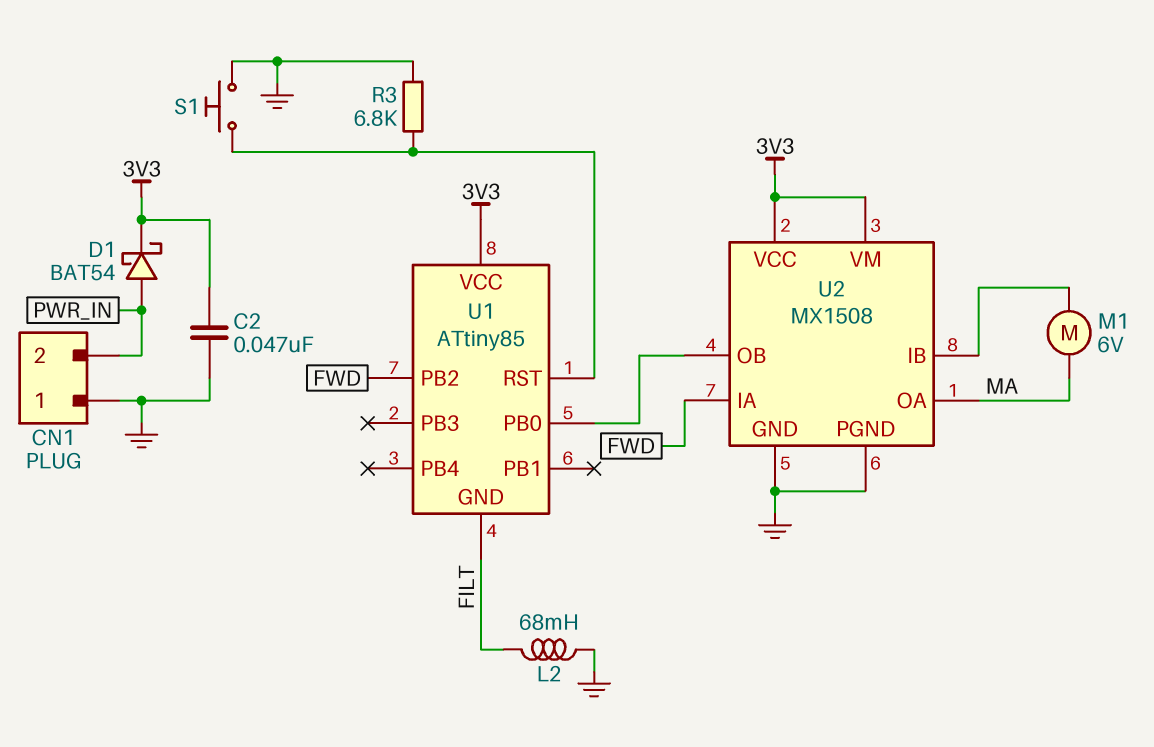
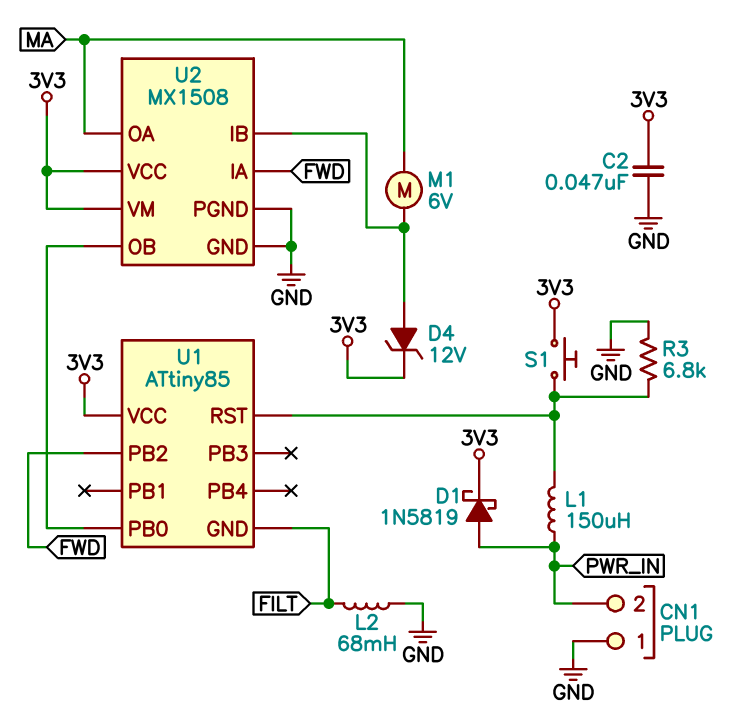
D1: schottky BAT54 (A PWR_IN, K 3V3) -> schottky 1N5819 (A PWR_IN, K 3V3)
D4: none -> zener 12V (A U2/IB, K 3V3)
L1: none -> 150uH (PWR_IN, U1/RST)
S1: button (GND, U1/RST) -> button (3V3, U1/RST)

